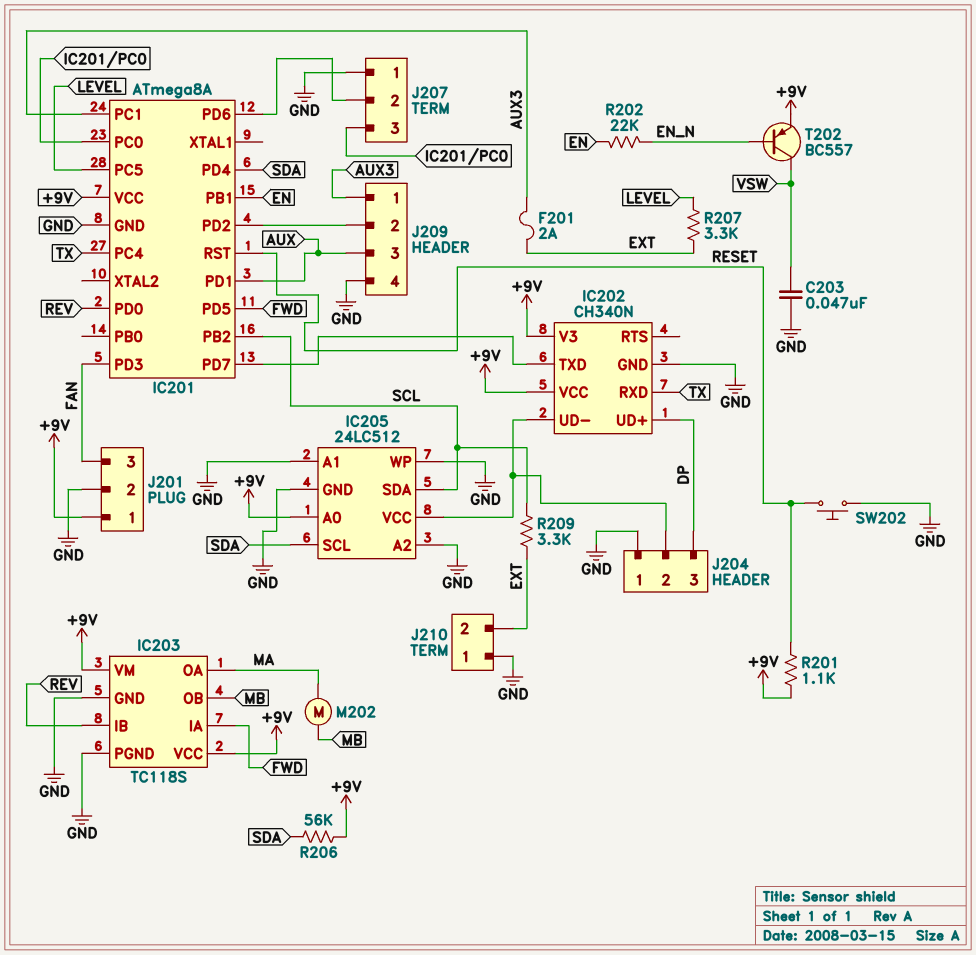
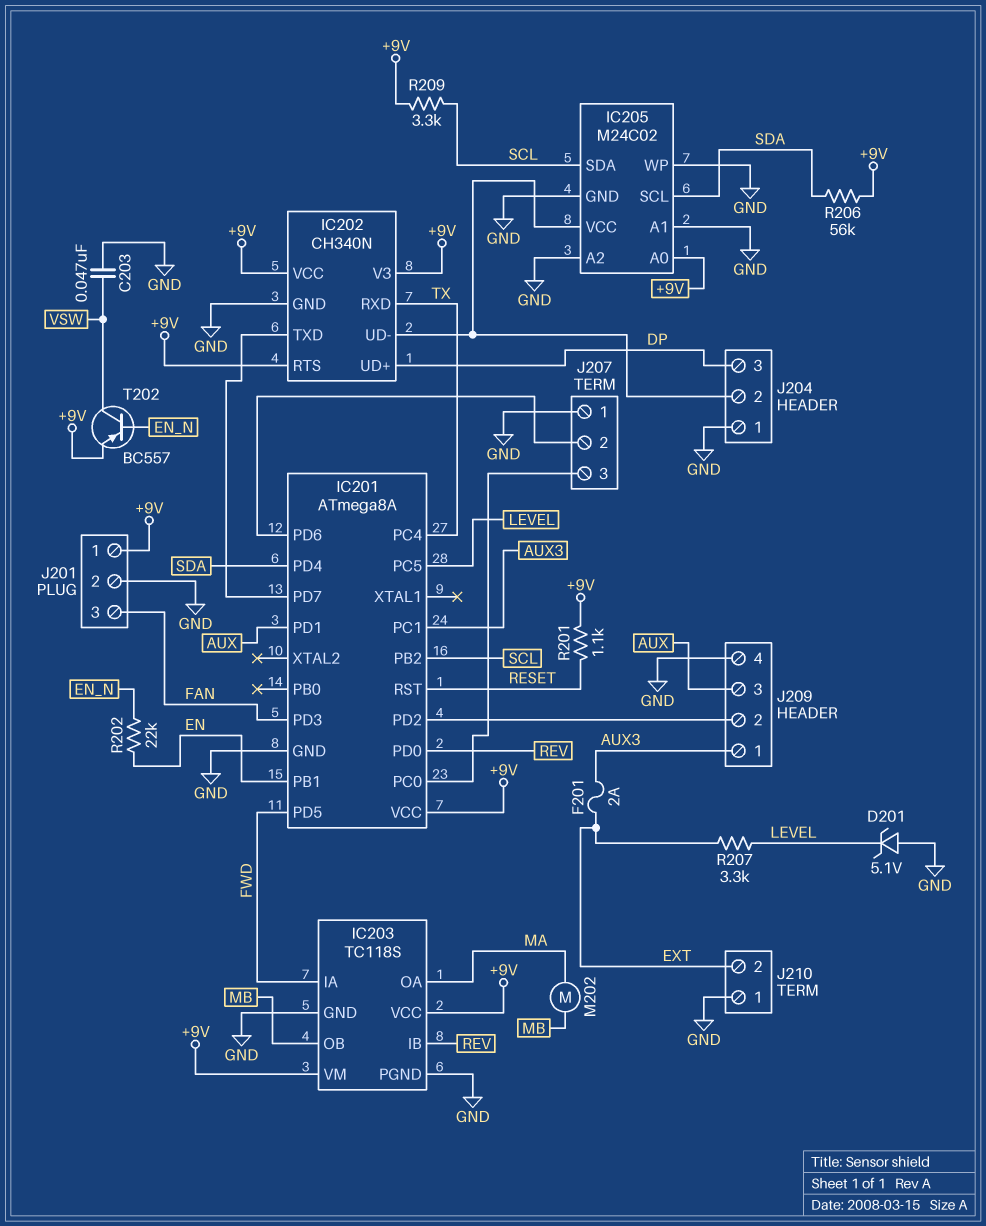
D201: none -> zener 5.1V (A GND, K LEVEL)
IC202 pin RTS: none -> +9V
IC205: 24LC512 -> M24C02
R209: 3.3k (EXT, SCL) -> 3.3k (+9V, SCL)
SW202: button (GND, RESET) -> none

